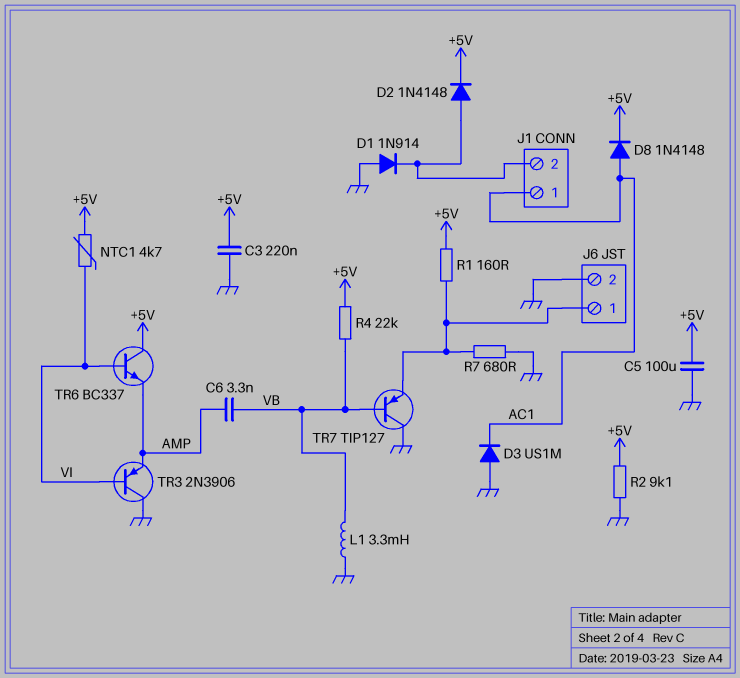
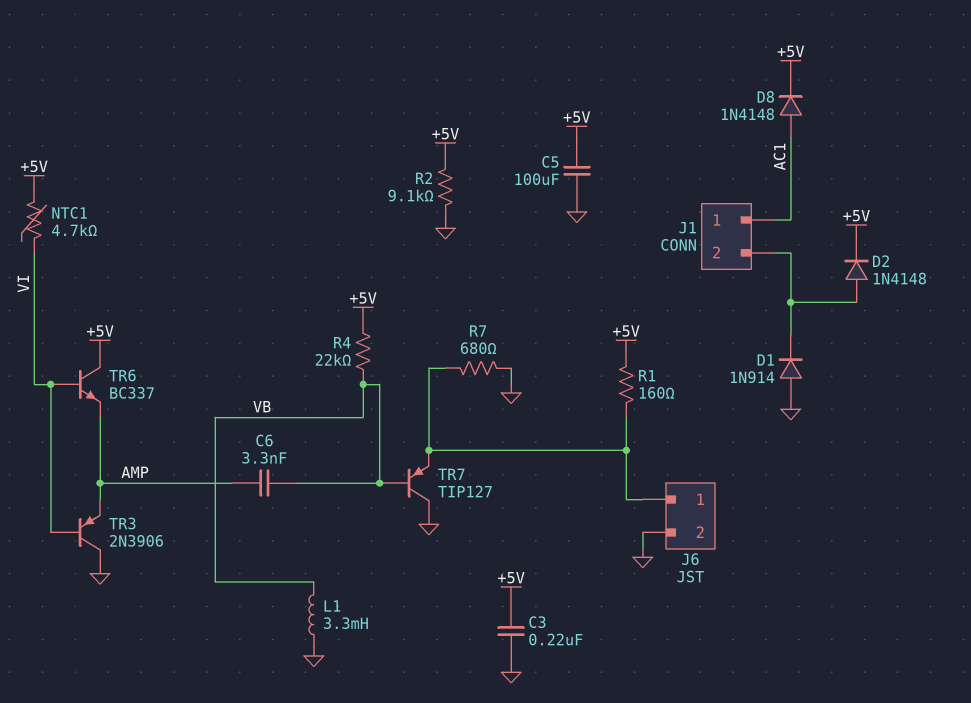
D3: diode US1M (A GND, K AC1) -> none

